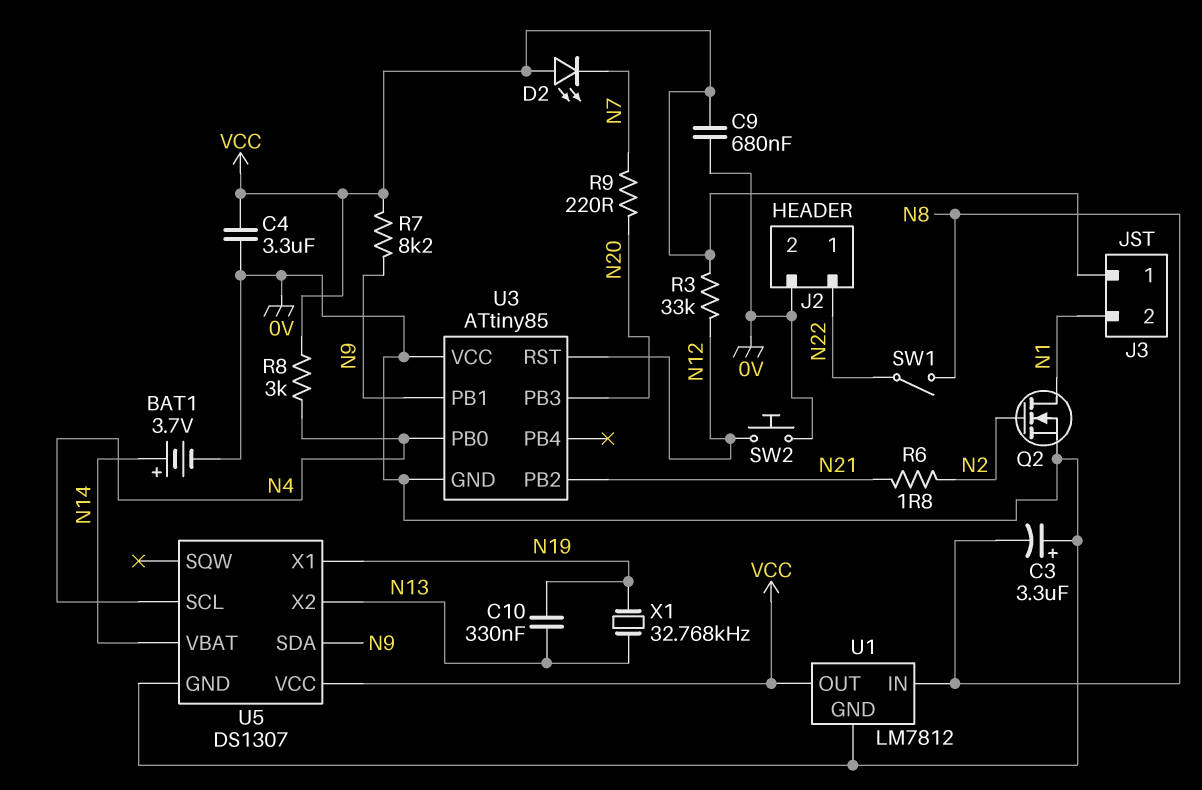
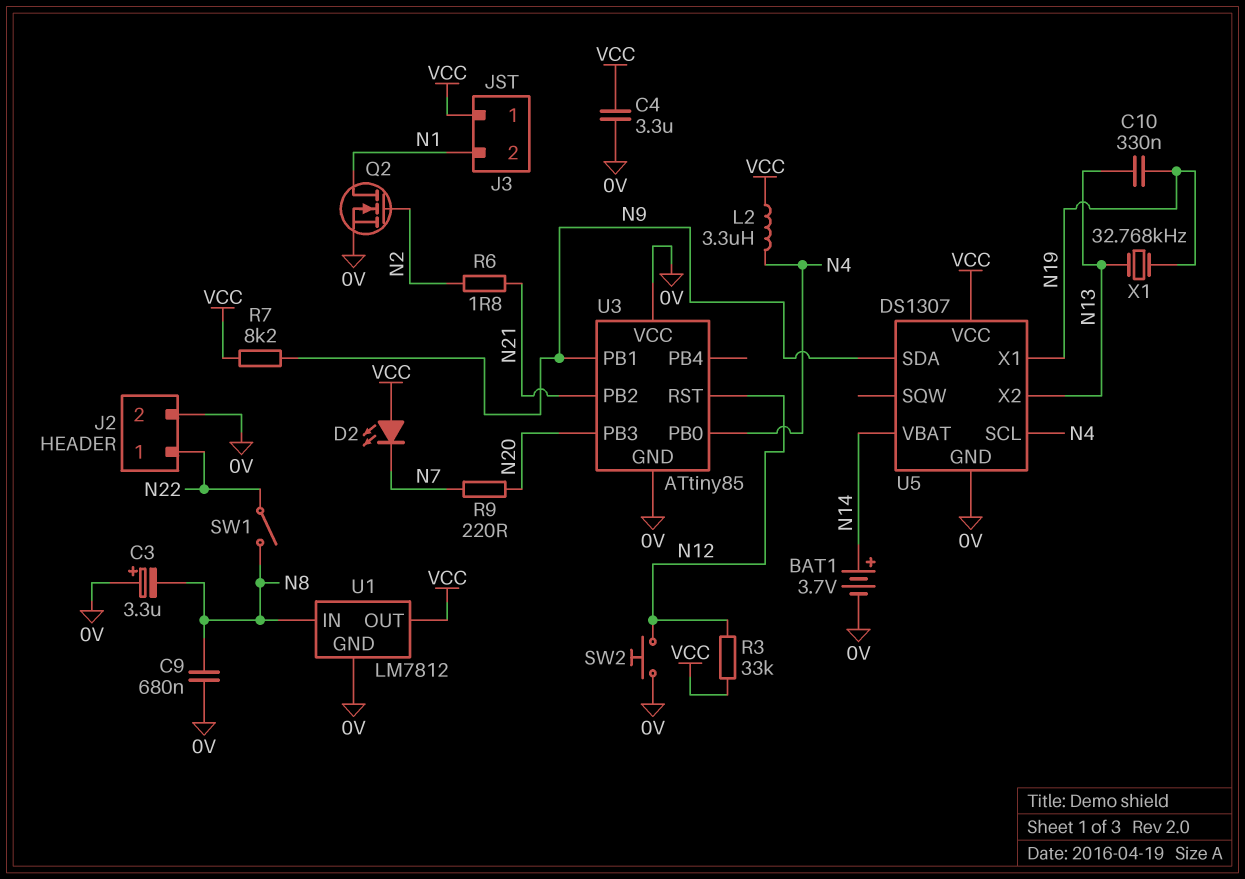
C9: 680nF (0V, VCC) -> 680nF (0V, N8)
L2: none -> 3.3uH (N4, VCC)
R8: 3k (N4, VCC) -> none

